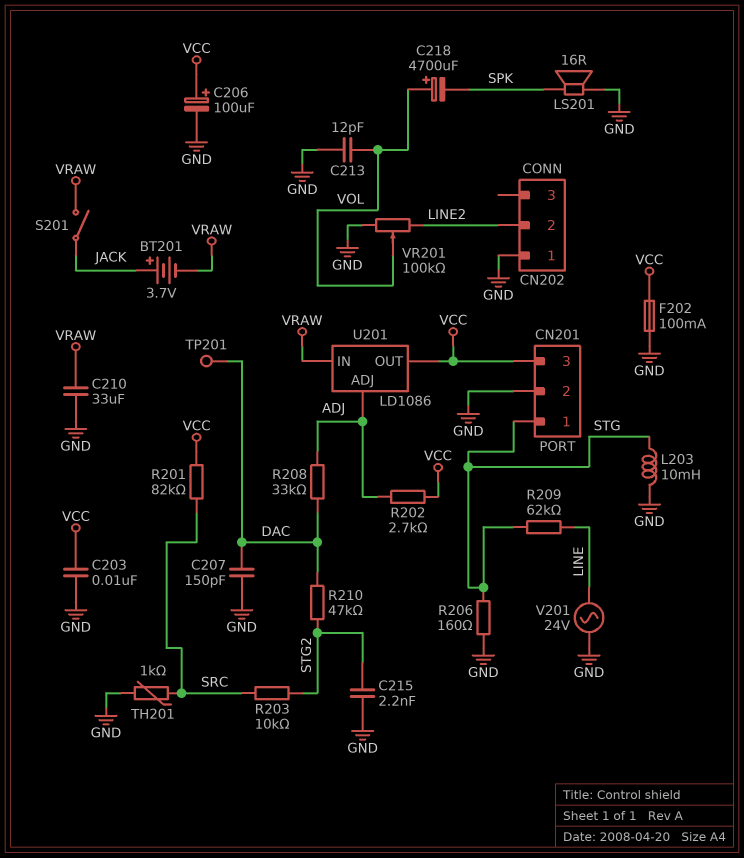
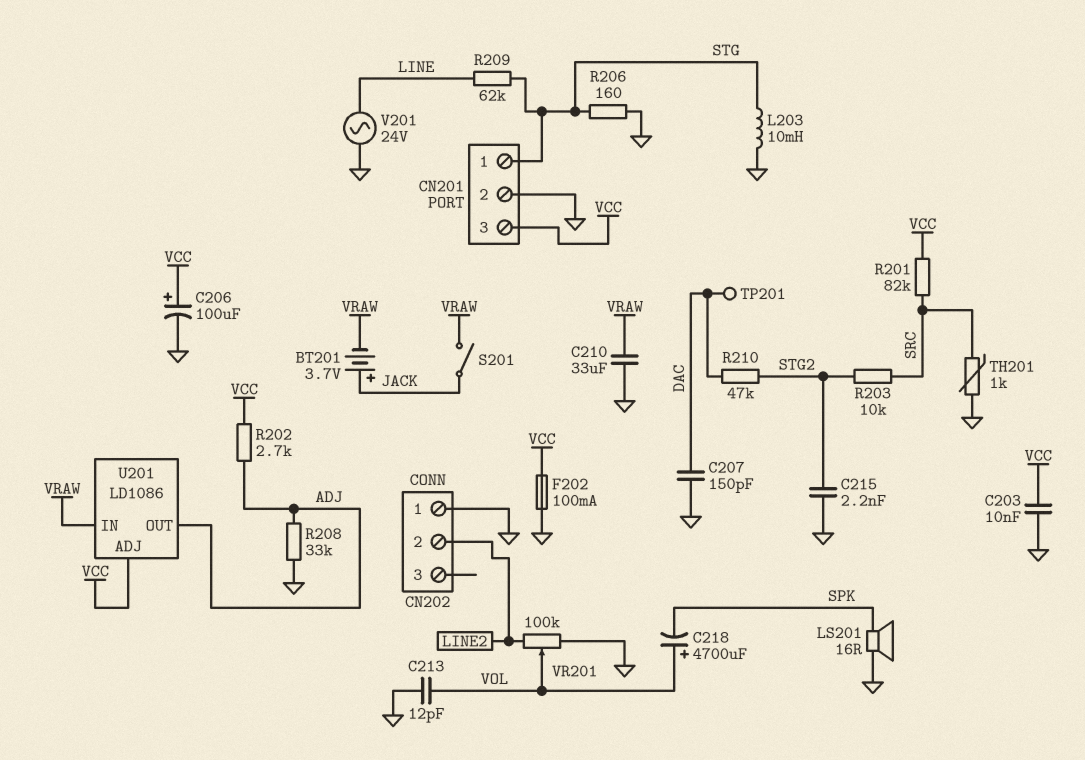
R208: 33k (ADJ, DAC) -> 33k (ADJ, GND)
U201 pin ADJ: ADJ -> VCC
U201 pin OUT: VCC -> ADJ

